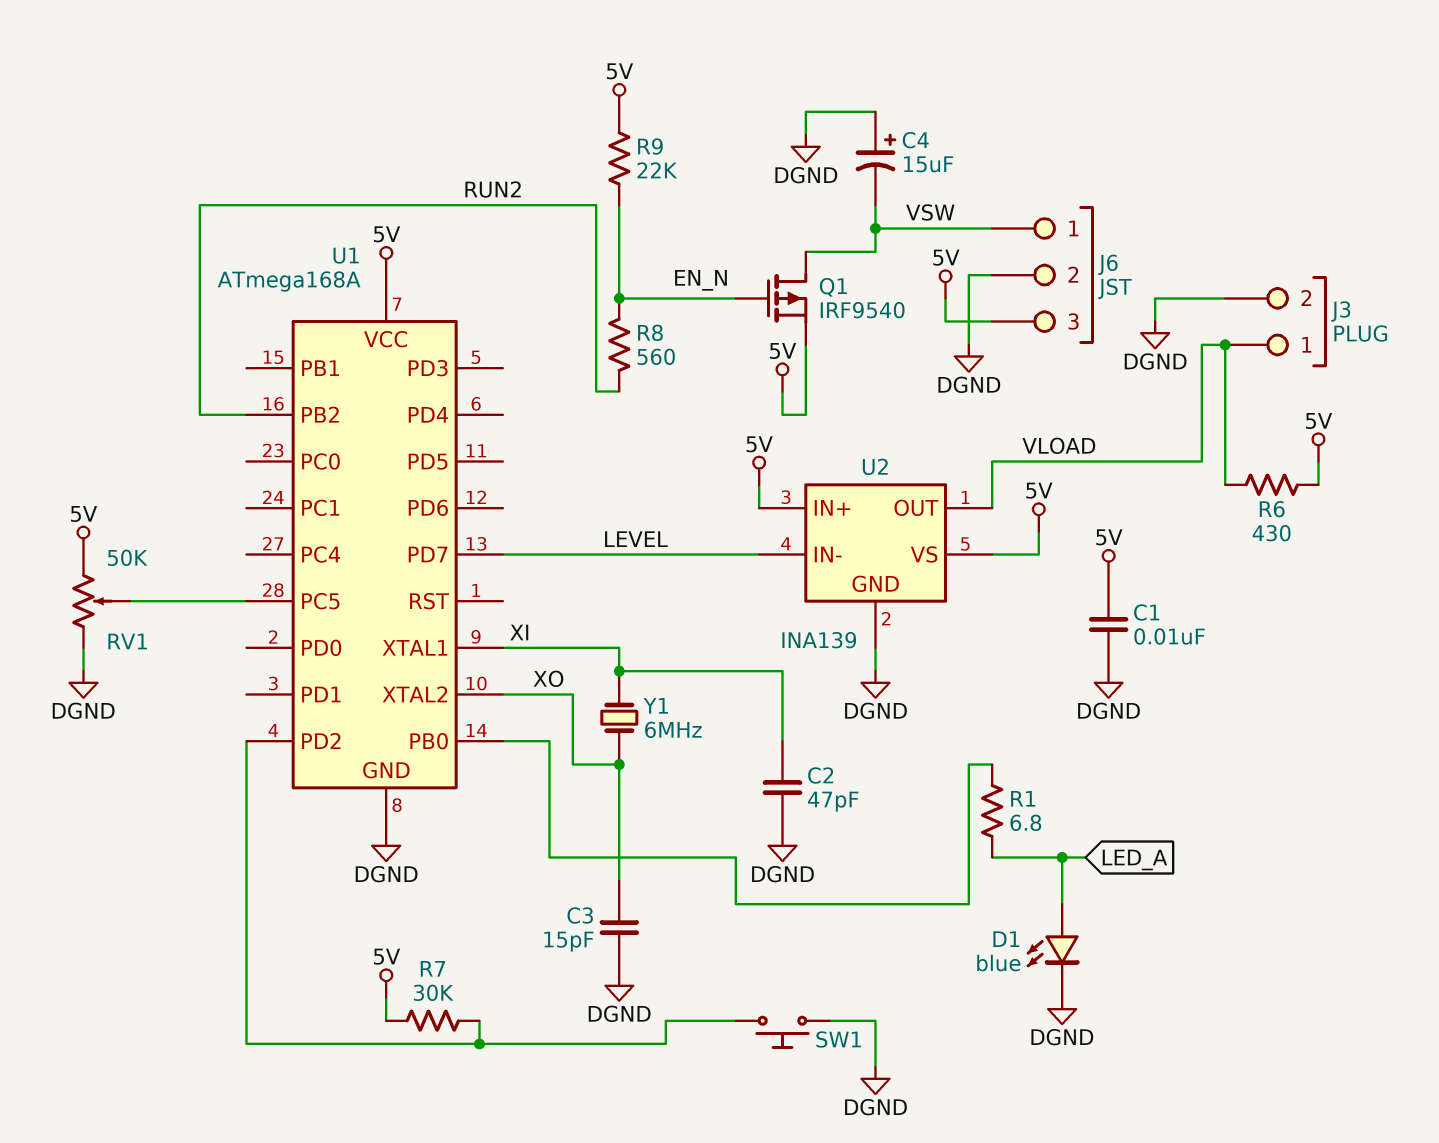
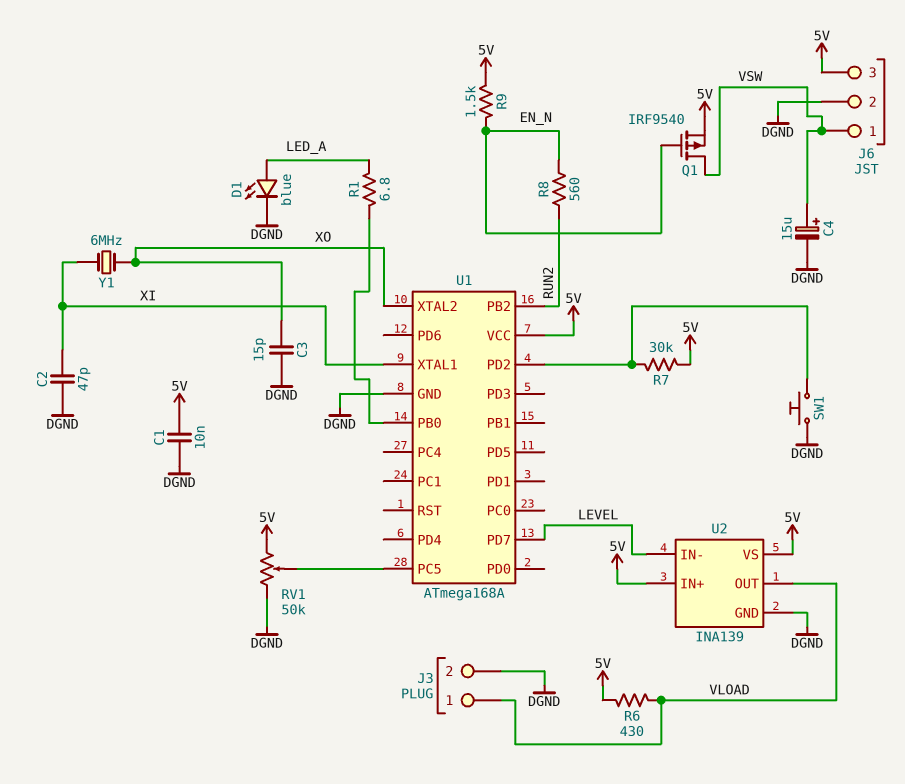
C4: 15uF (plus DGND, minus VSW) -> 15uF (plus VSW, minus DGND)
R9: 22k (5V, EN_N) -> 1.5k (5V, EN_N)

